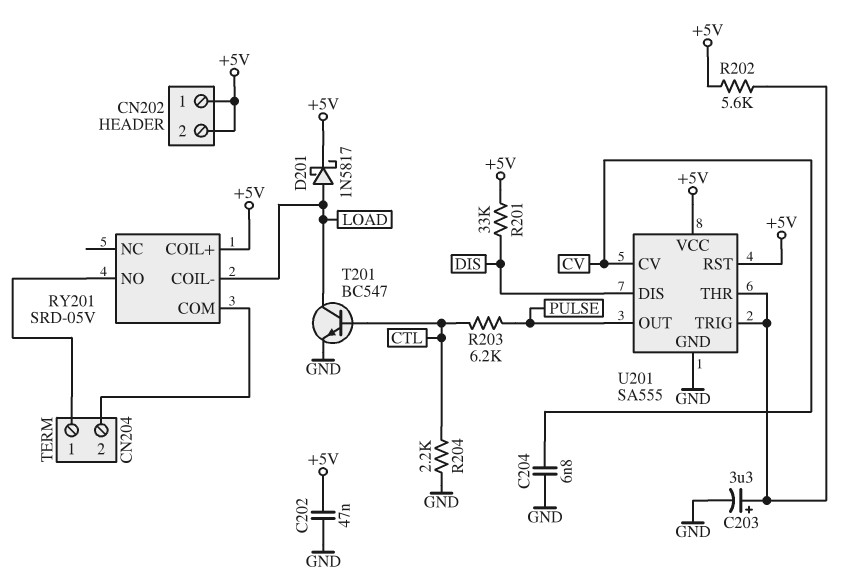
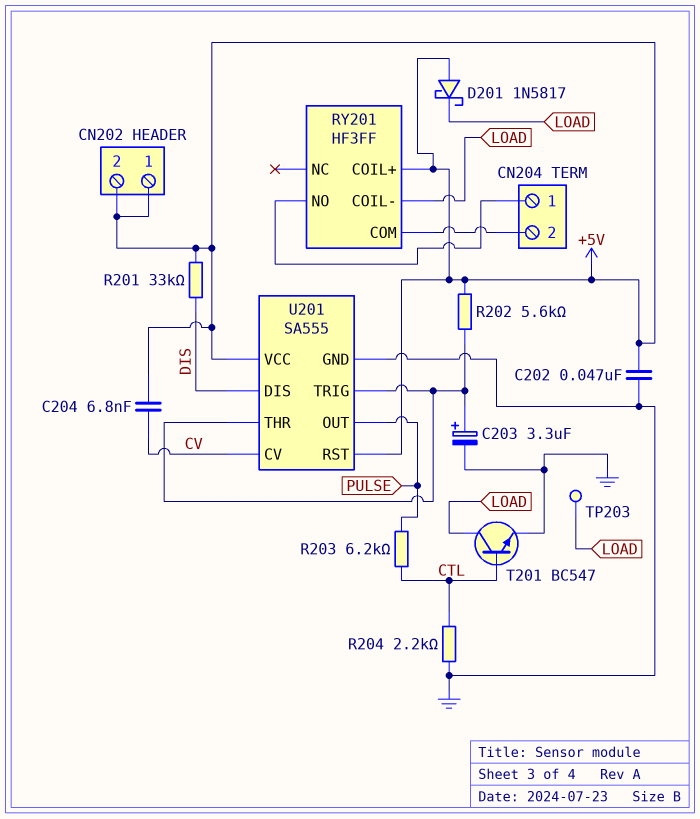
C204: 6.8nF (CV, GND) -> 6.8nF (+5V, CV)
D201: schottky 1N5817 (A LOAD, K +5V) -> schottky 1N5817 (A +5V, K LOAD)
RY201: SRD-05V -> HF3FF
TP203: none -> test point (LOAD)

